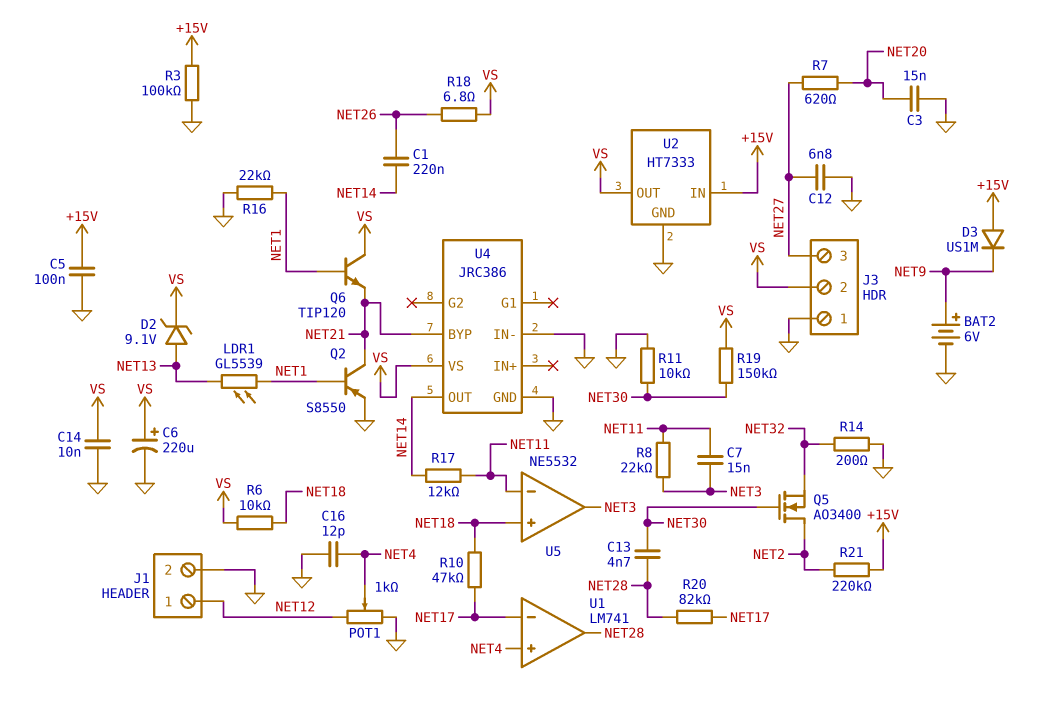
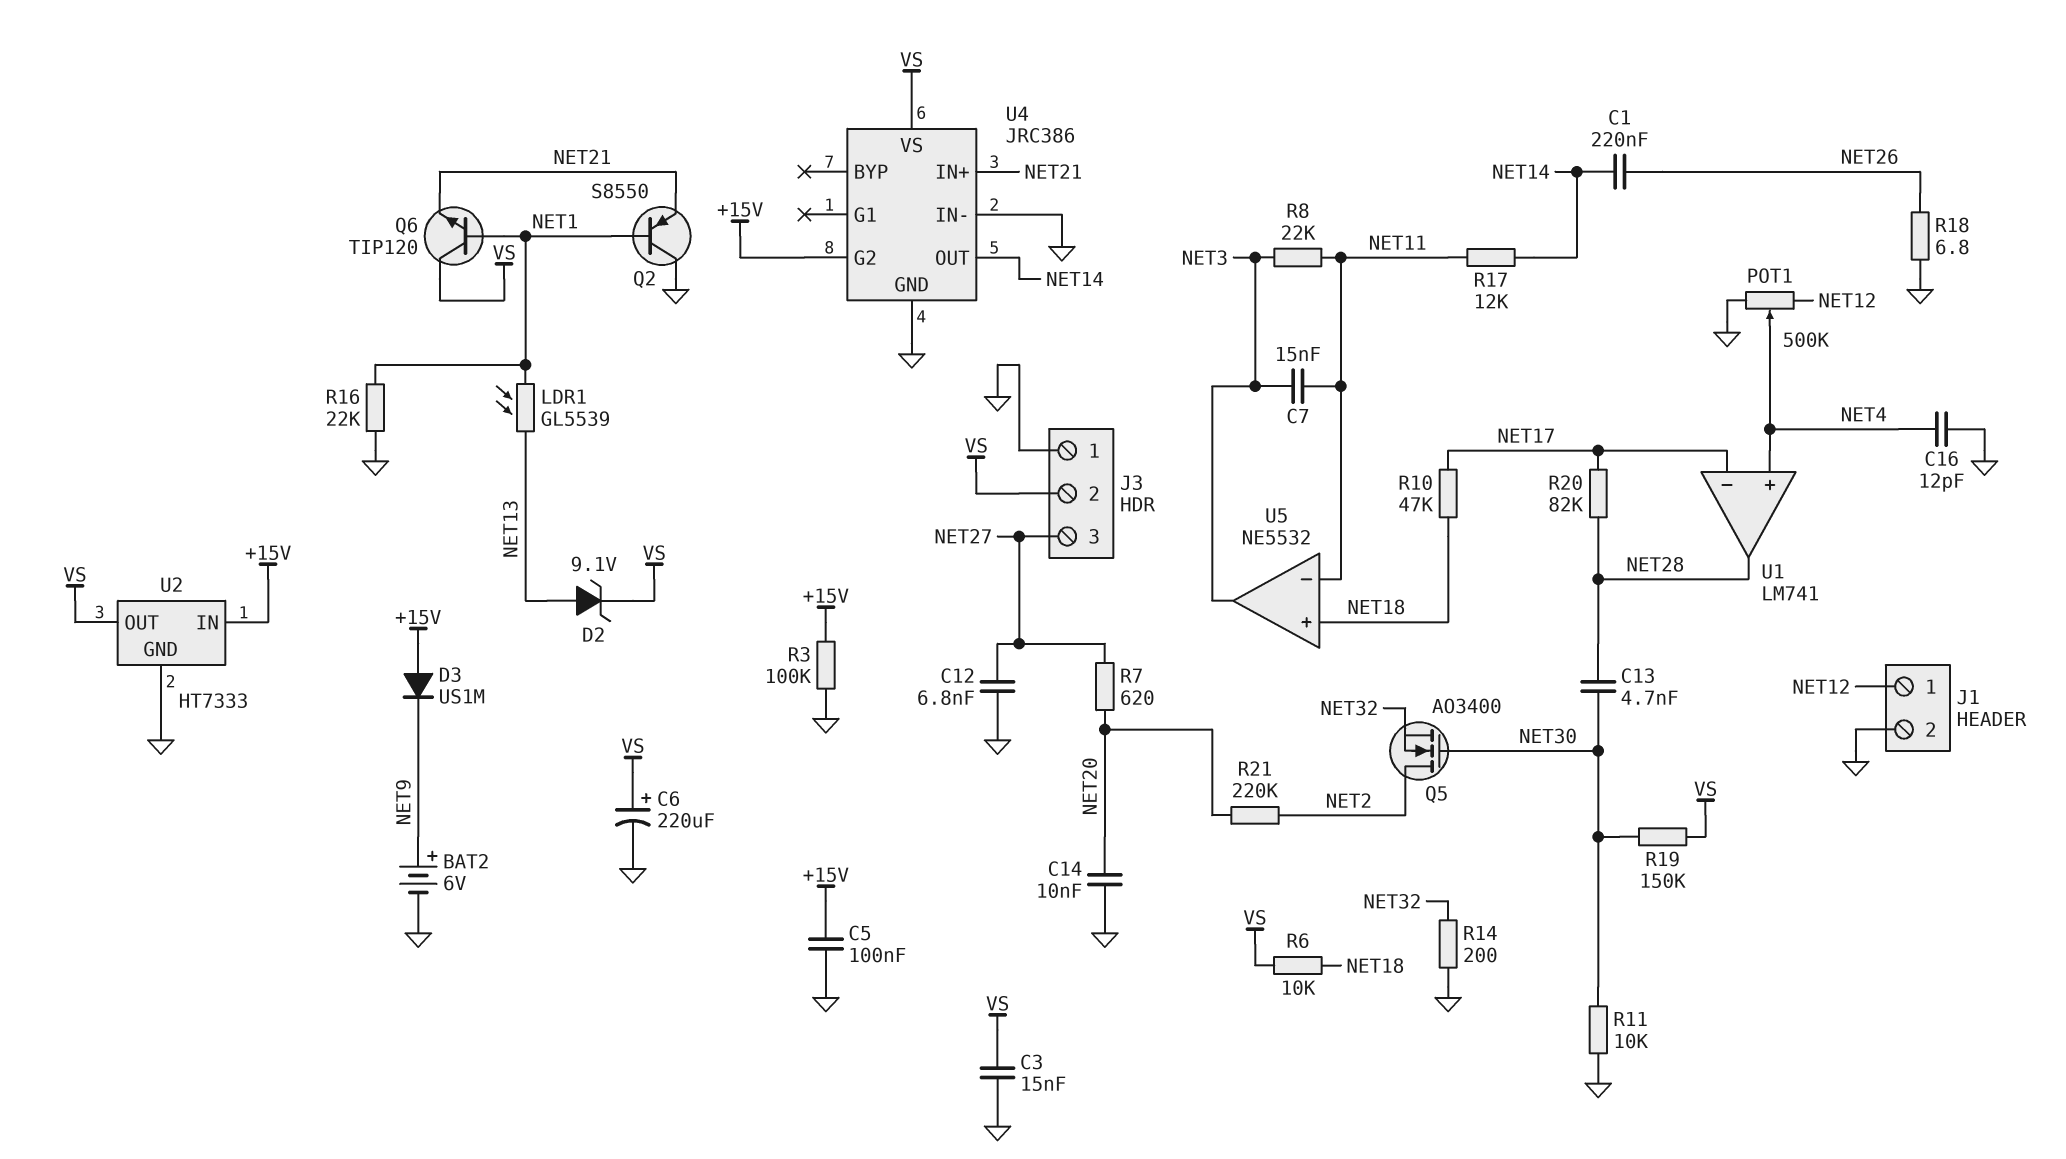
C3: 15nF (GND, NET20) -> 15nF (GND, VS)
C14: 10nF (GND, VS) -> 10nF (GND, NET20)
POT1: 1k (GND, NET12, wiper NET4) -> 500k (GND, NET12, wiper NET4)
Q2: PNP S8550 (B NET1, C NET21, E GND) -> PNP S8550 (B NET1, C GND, E NET21)
R18: 6.8 (NET26, VS) -> 6.8 (GND, NET26)
R21: 220k (+15V, NET2) -> 220k (NET2, NET20)
U4 pin BYP: NET21 -> none
U4 pin G2: none -> +15V
U4 pin IN+: none -> NET21

